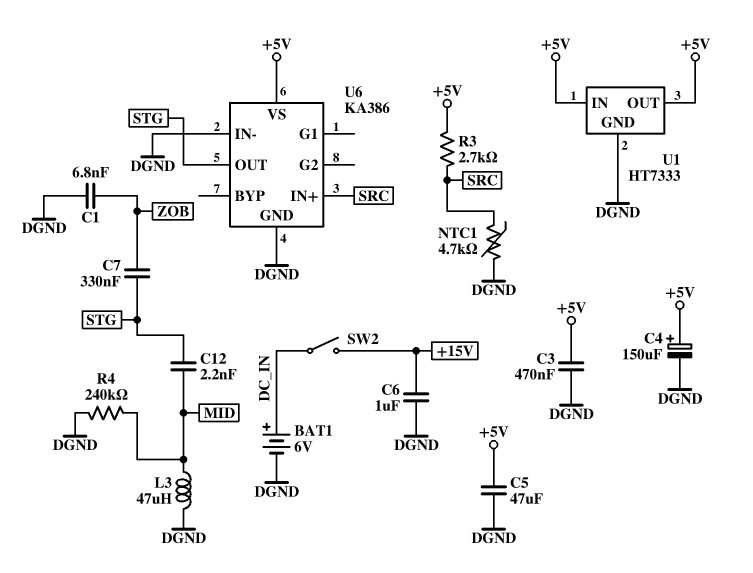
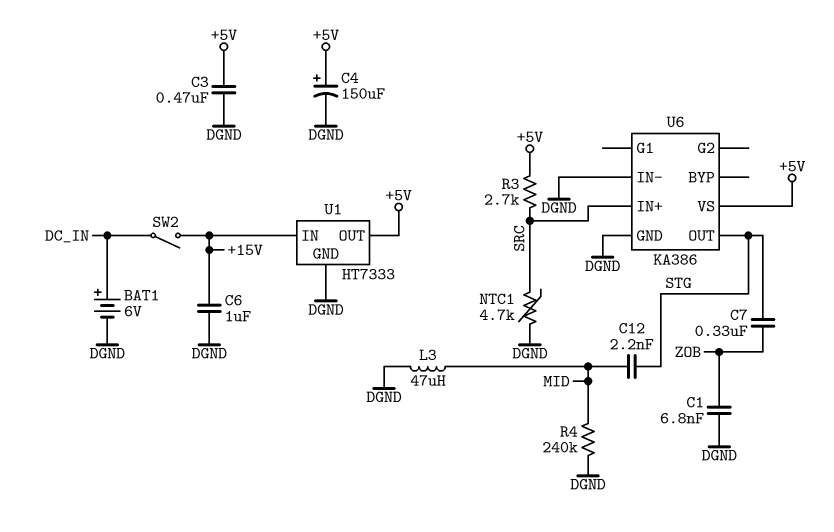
C5: 47uF (+5V, DGND) -> none
U1 pin IN: +5V -> +15V

